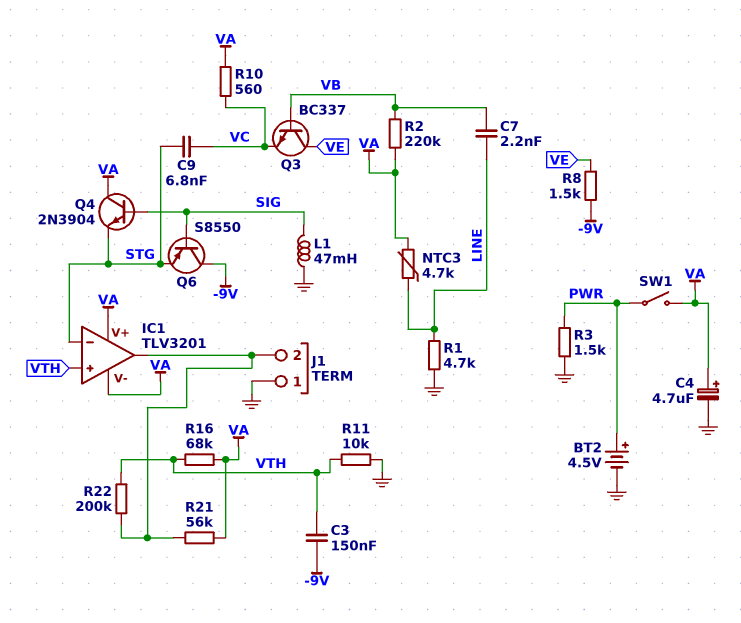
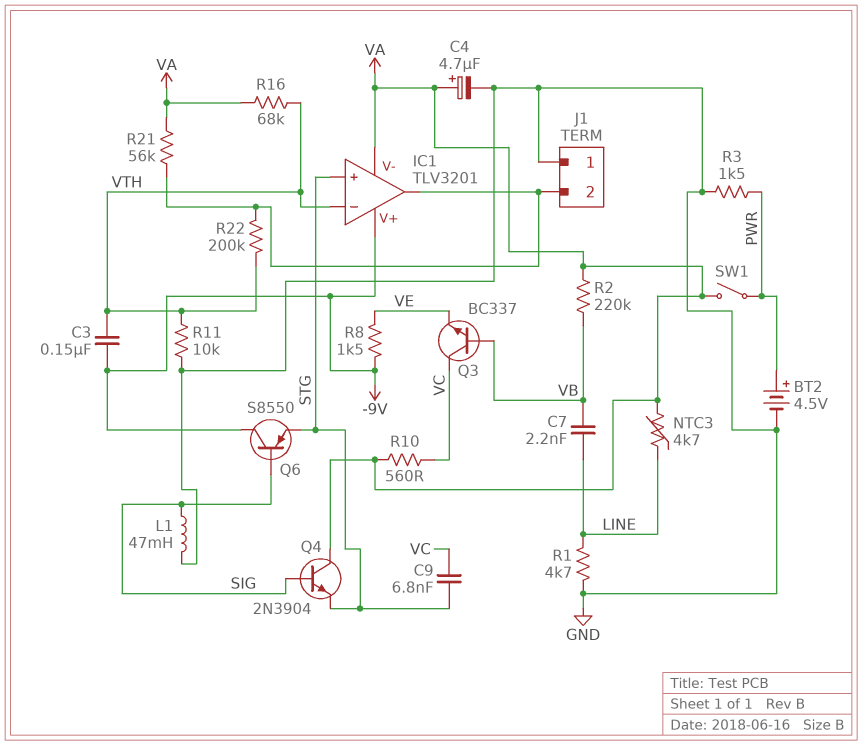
IC1 pin V+: VA -> -9V
IC1 pin in+: VTH -> STG
IC1 pin in-: STG -> VTH
Q3: NPN BC337 (B VB, C VE, E VC) -> NPN BC337 (B VB, C VC, E VE)

